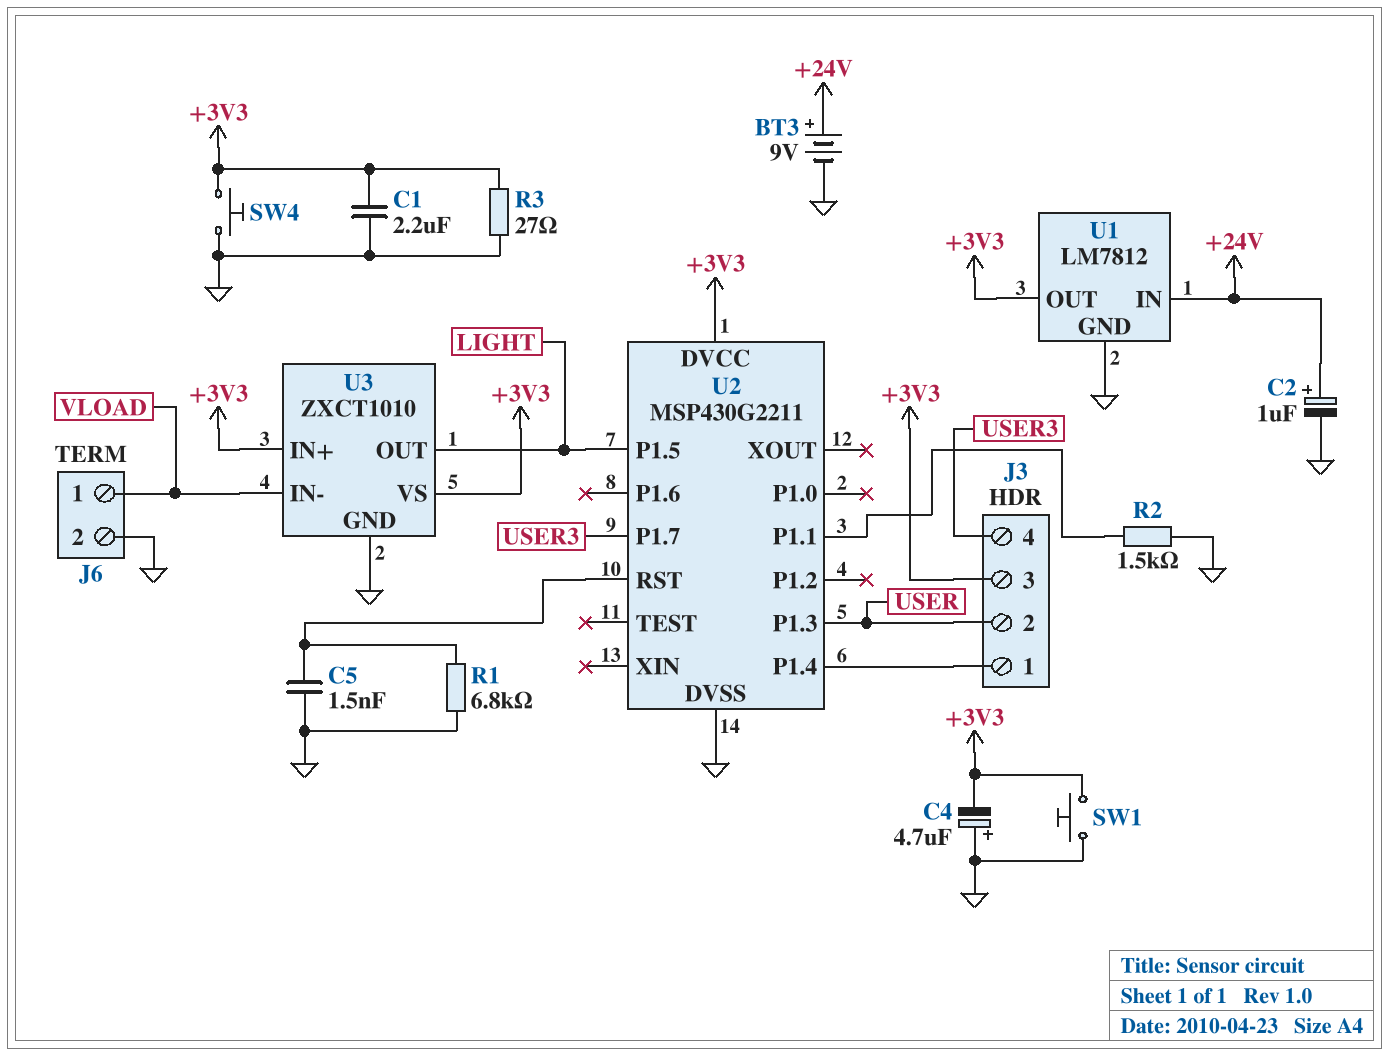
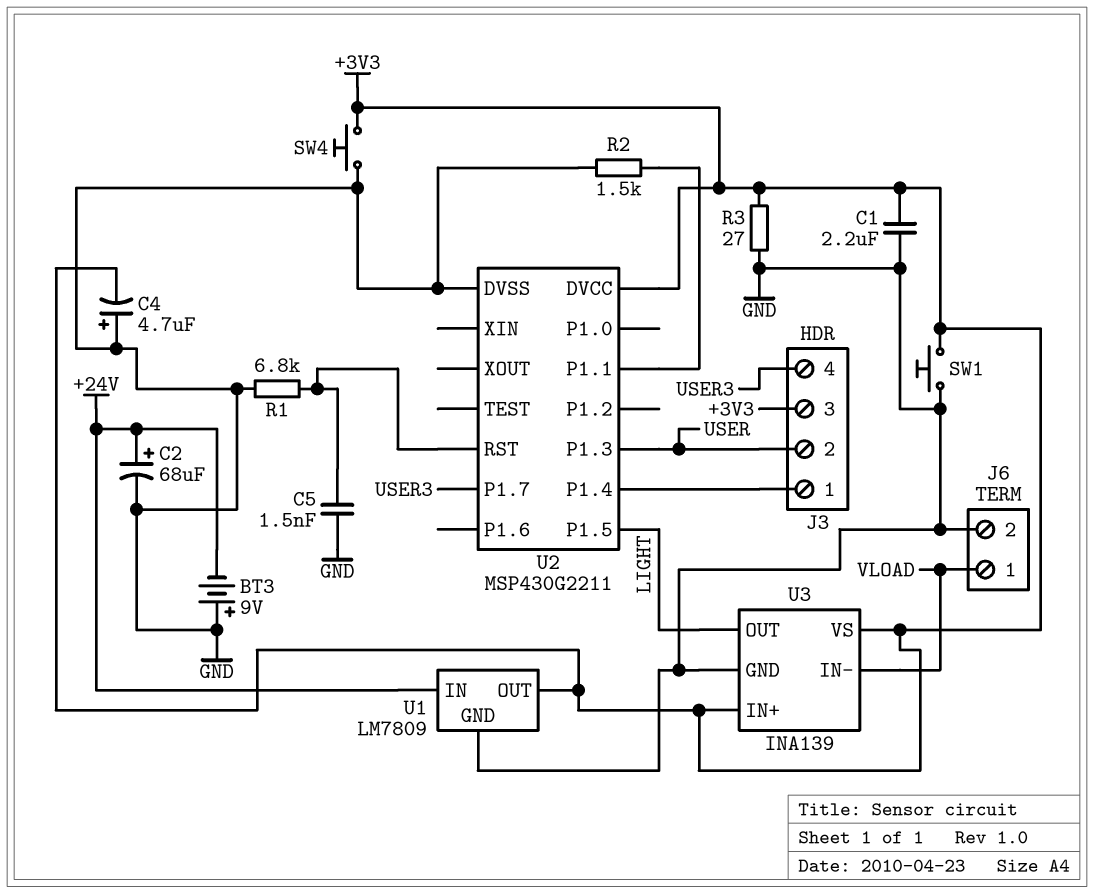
BT3: 9V (plus +24V, minus GND) -> 9V (plus GND, minus +24V)
C2: 1uF (plus +24V, minus GND) -> 68uF (plus +24V, minus GND)
U1: LM7812 -> LM7809
U3: ZXCT1010 -> INA139

